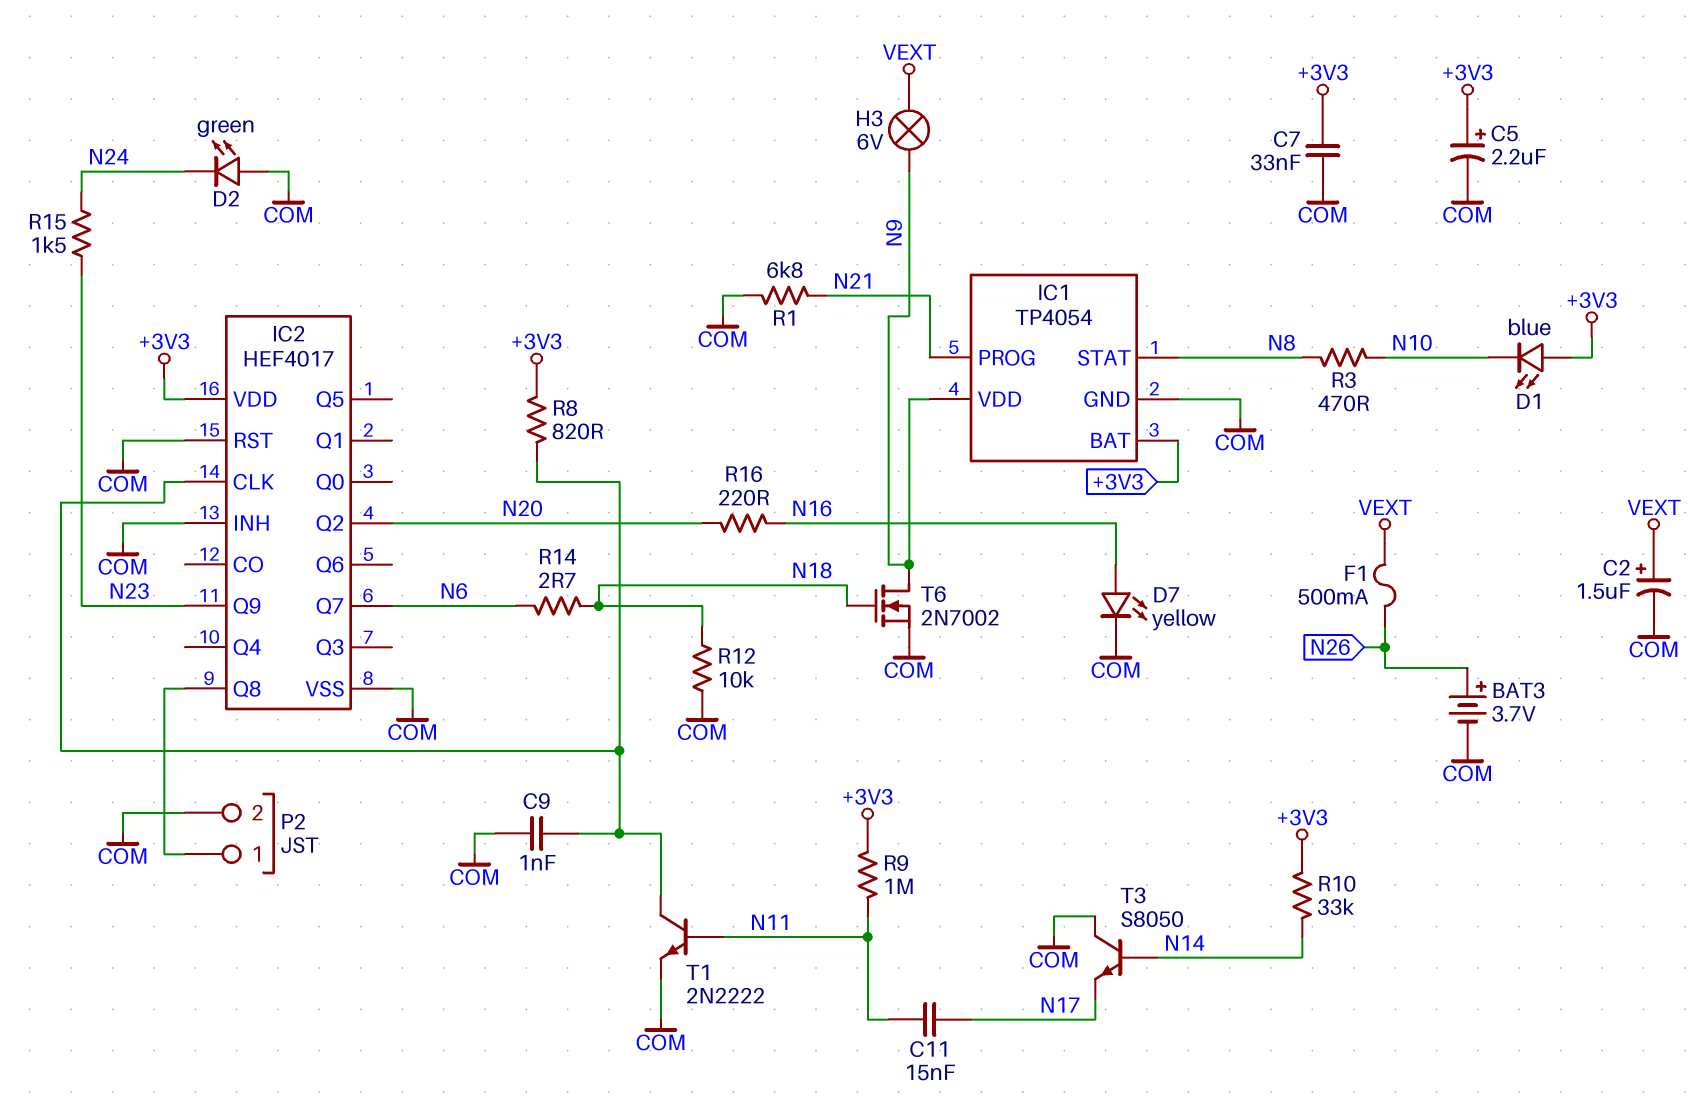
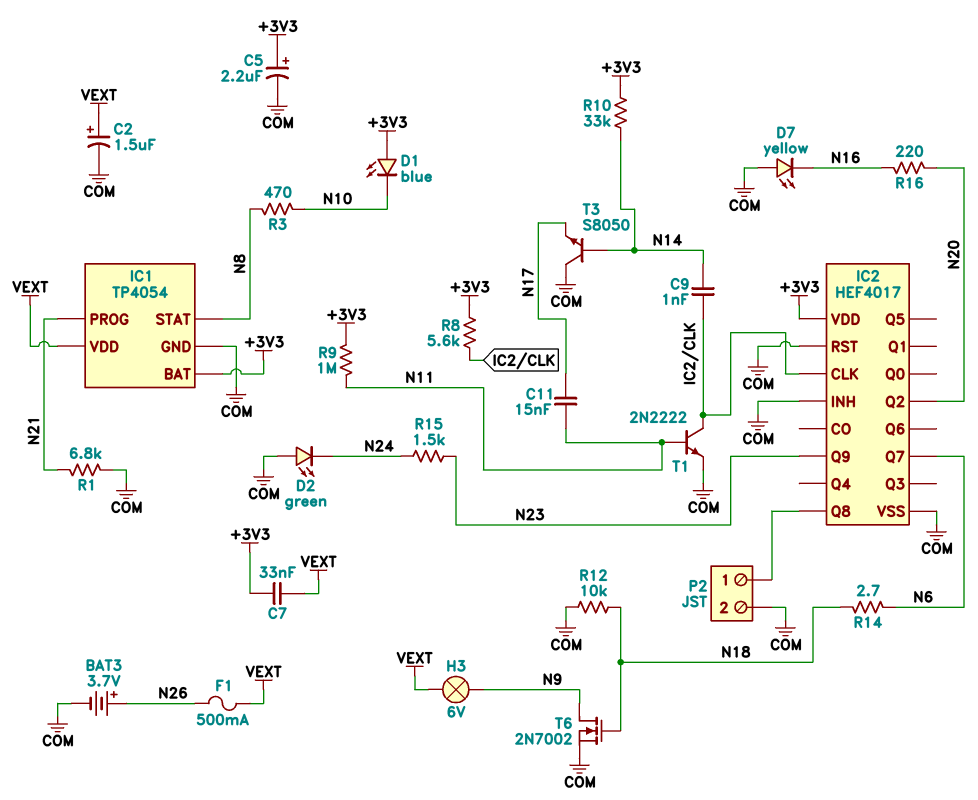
C7: 33nF (+3V3, COM) -> 33nF (+3V3, VEXT)
C9: 1nF (COM, IC2/CLK) -> 1nF (IC2/CLK, N14)
D7: LED yellow (A N16, K COM) -> LED yellow (A COM, K N16)
IC1 pin VDD: N9 -> VEXT
R8: 820 (+3V3, IC2/CLK) -> 5.6k (+3V3, IC2/CLK)

